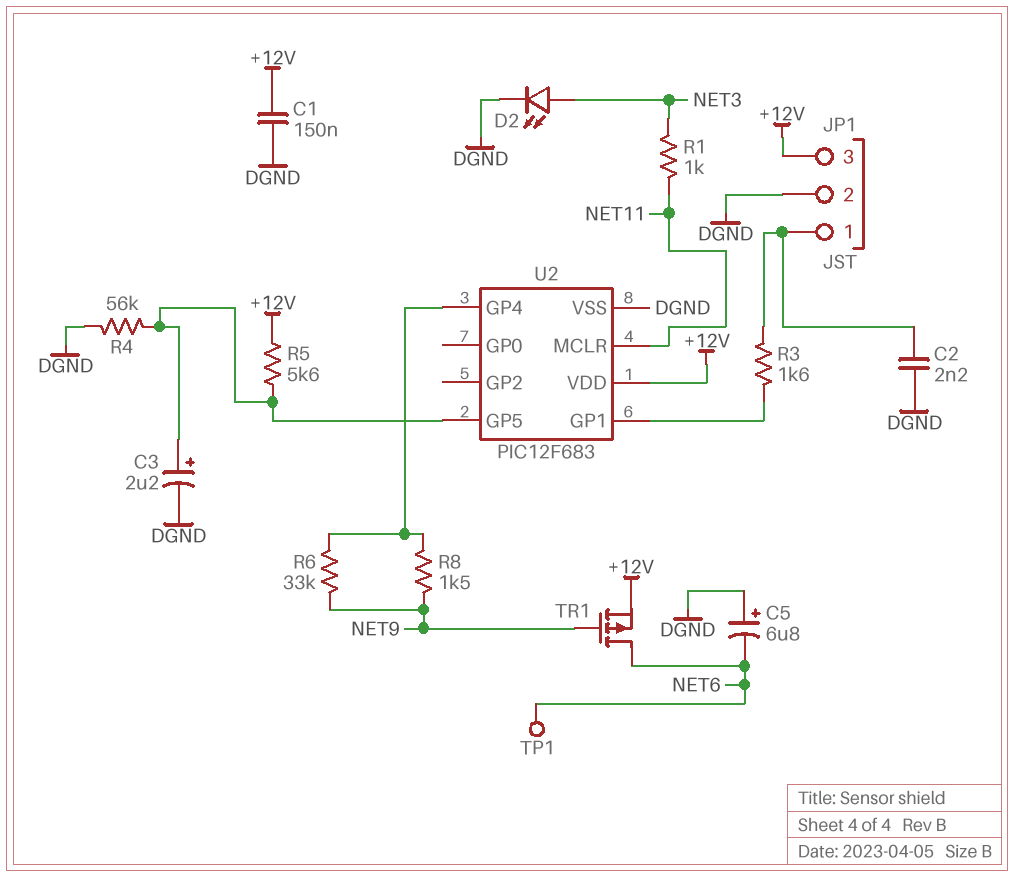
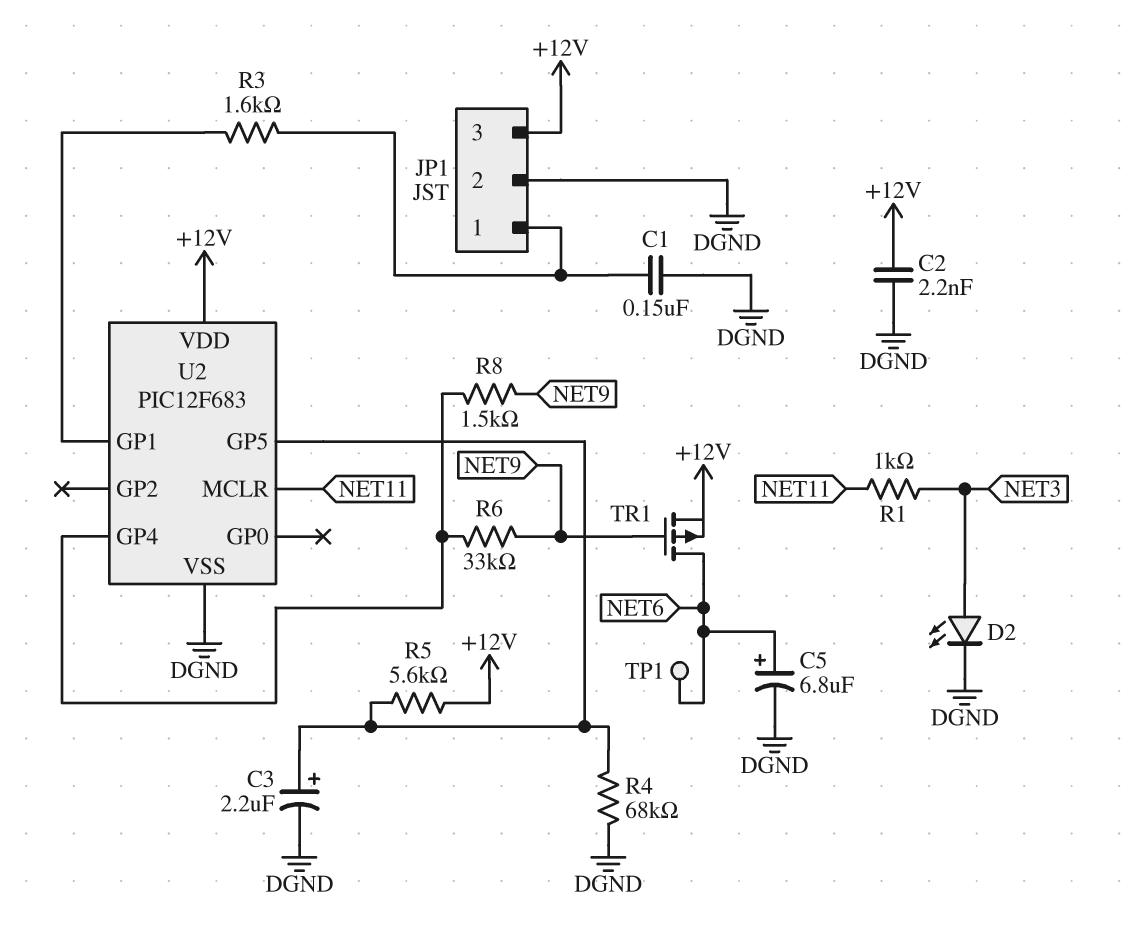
C1: 150nF (+12V, DGND) -> 150nF (DGND, JP1/1)
C2: 2.2nF (DGND, JP1/1) -> 2.2nF (+12V, DGND)
C5: 6.8uF (plus DGND, minus NET6) -> 6.8uF (plus NET6, minus DGND)
R4: 56k (DGND, U2/GP5) -> 68k (DGND, U2/GP5)

